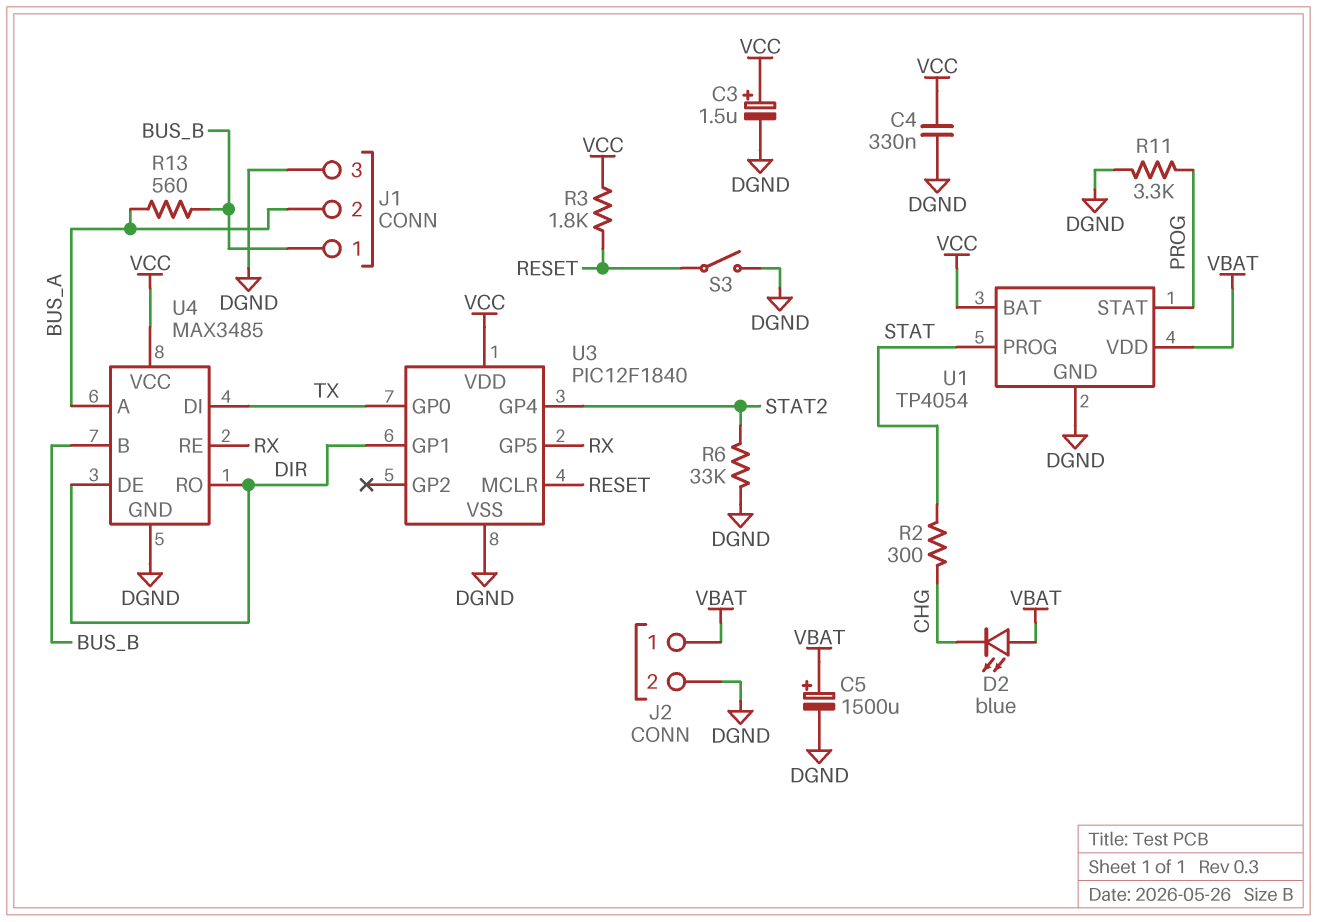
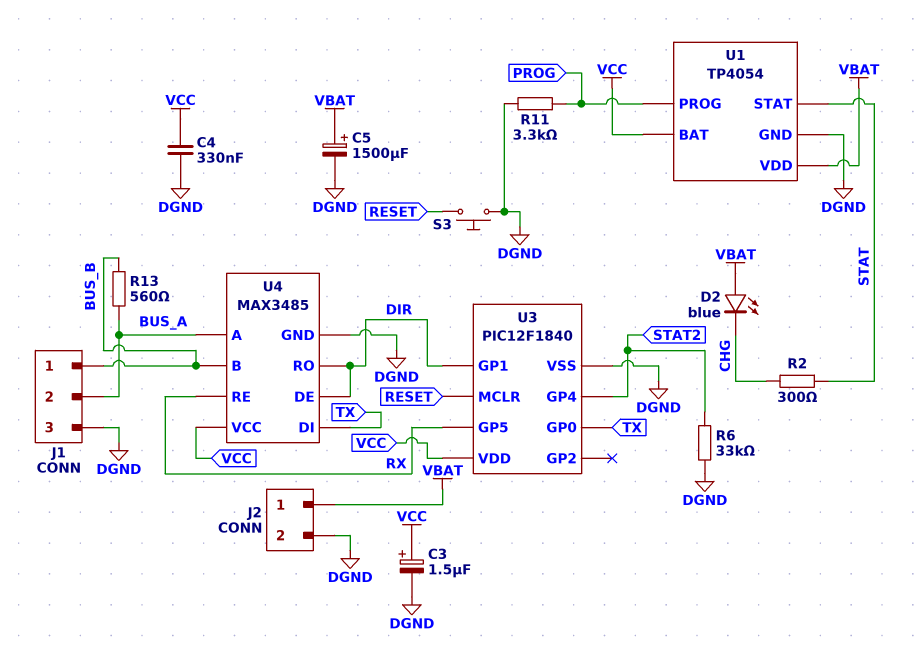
R3: 1.8k (RESET, VCC) -> none
S3: switch (DGND, RESET) -> button (DGND, RESET)
U1 pin PROG: STAT -> PROG
U1 pin STAT: PROG -> STAT

